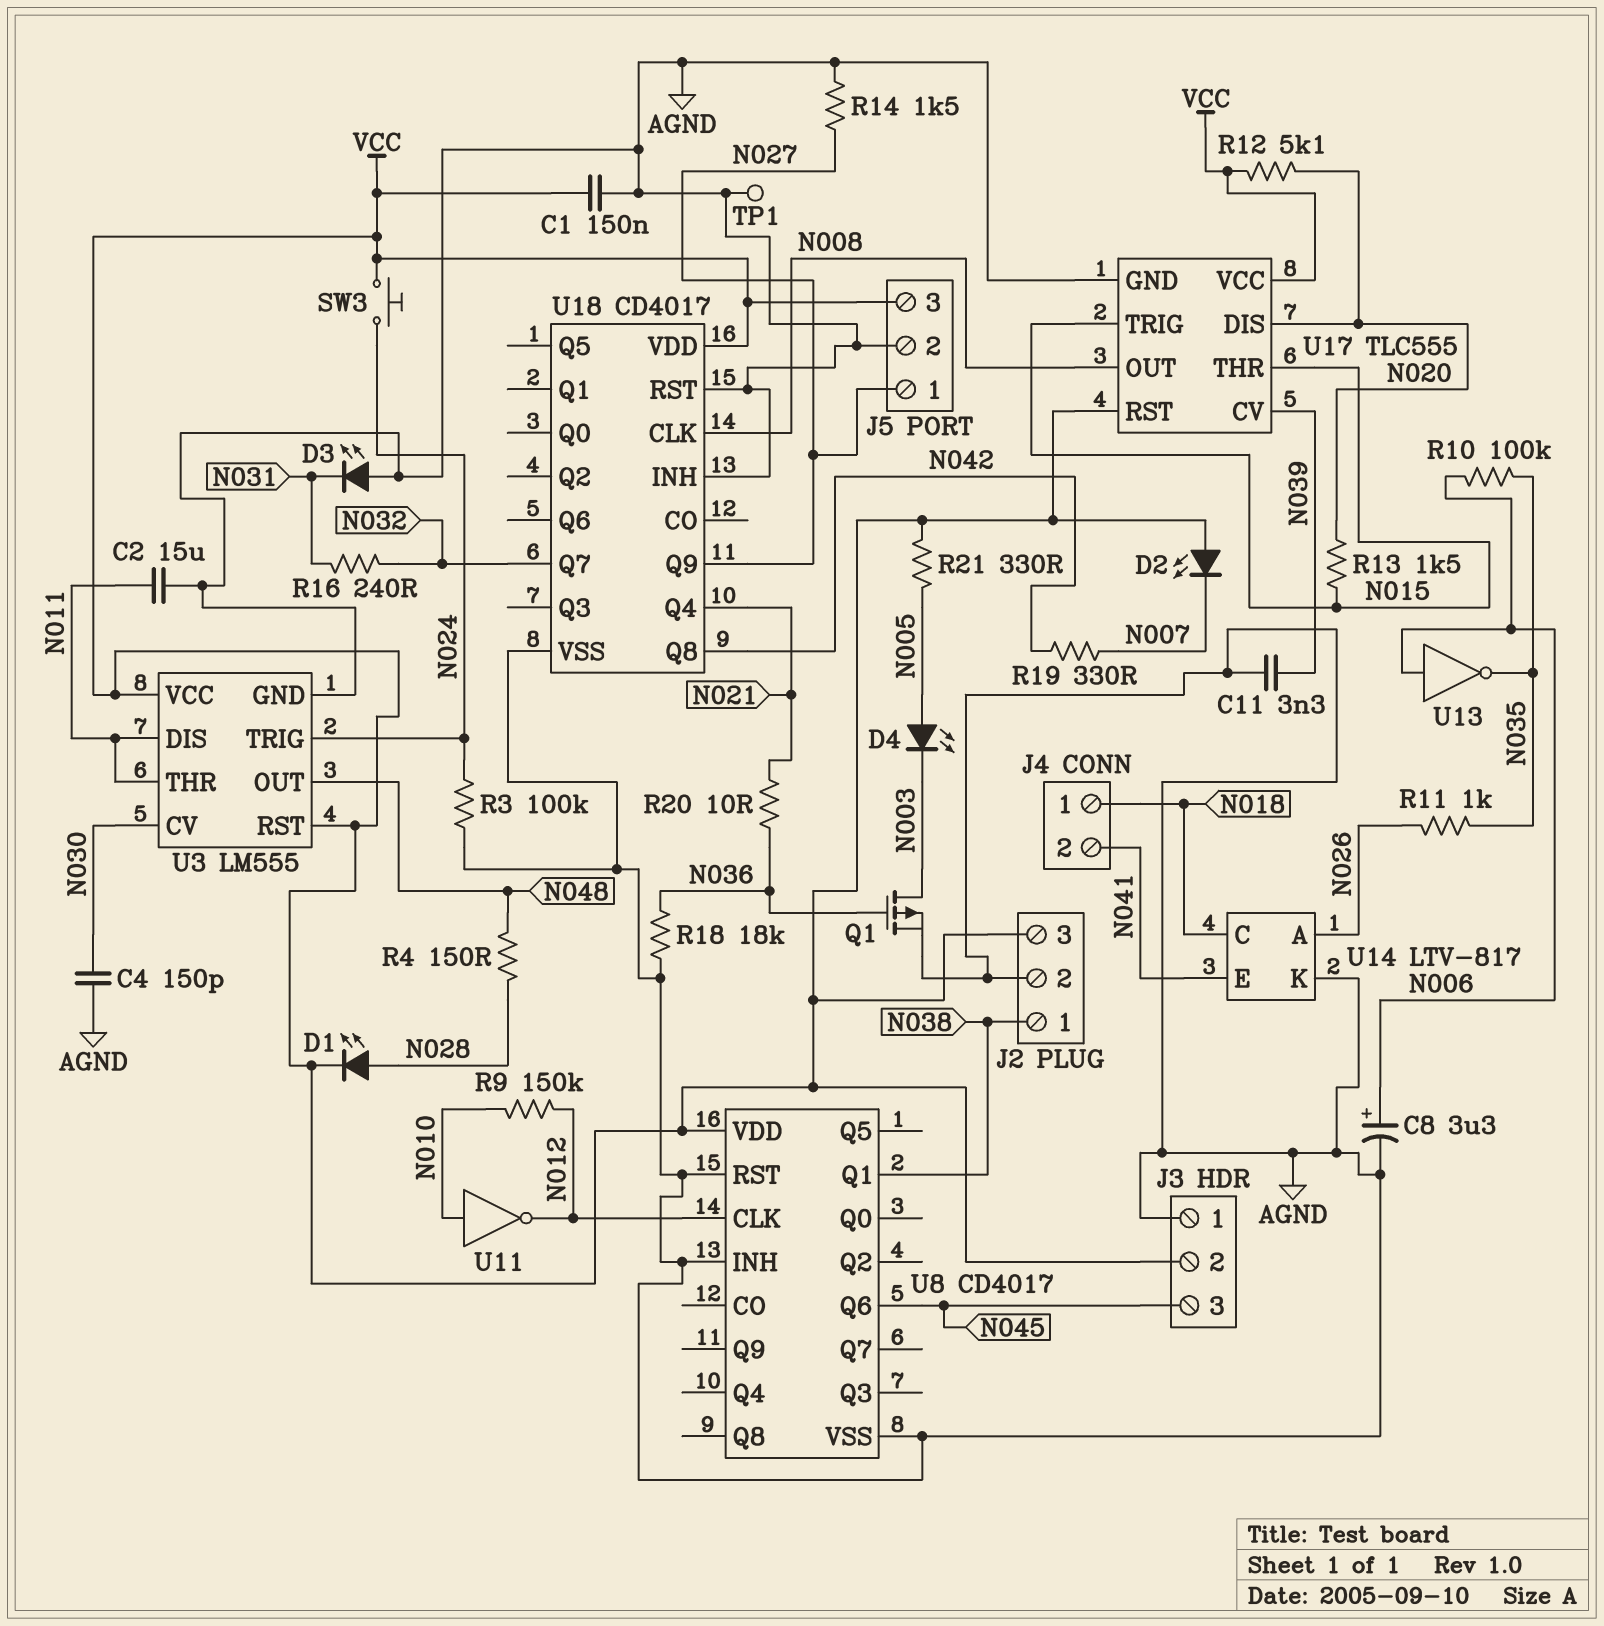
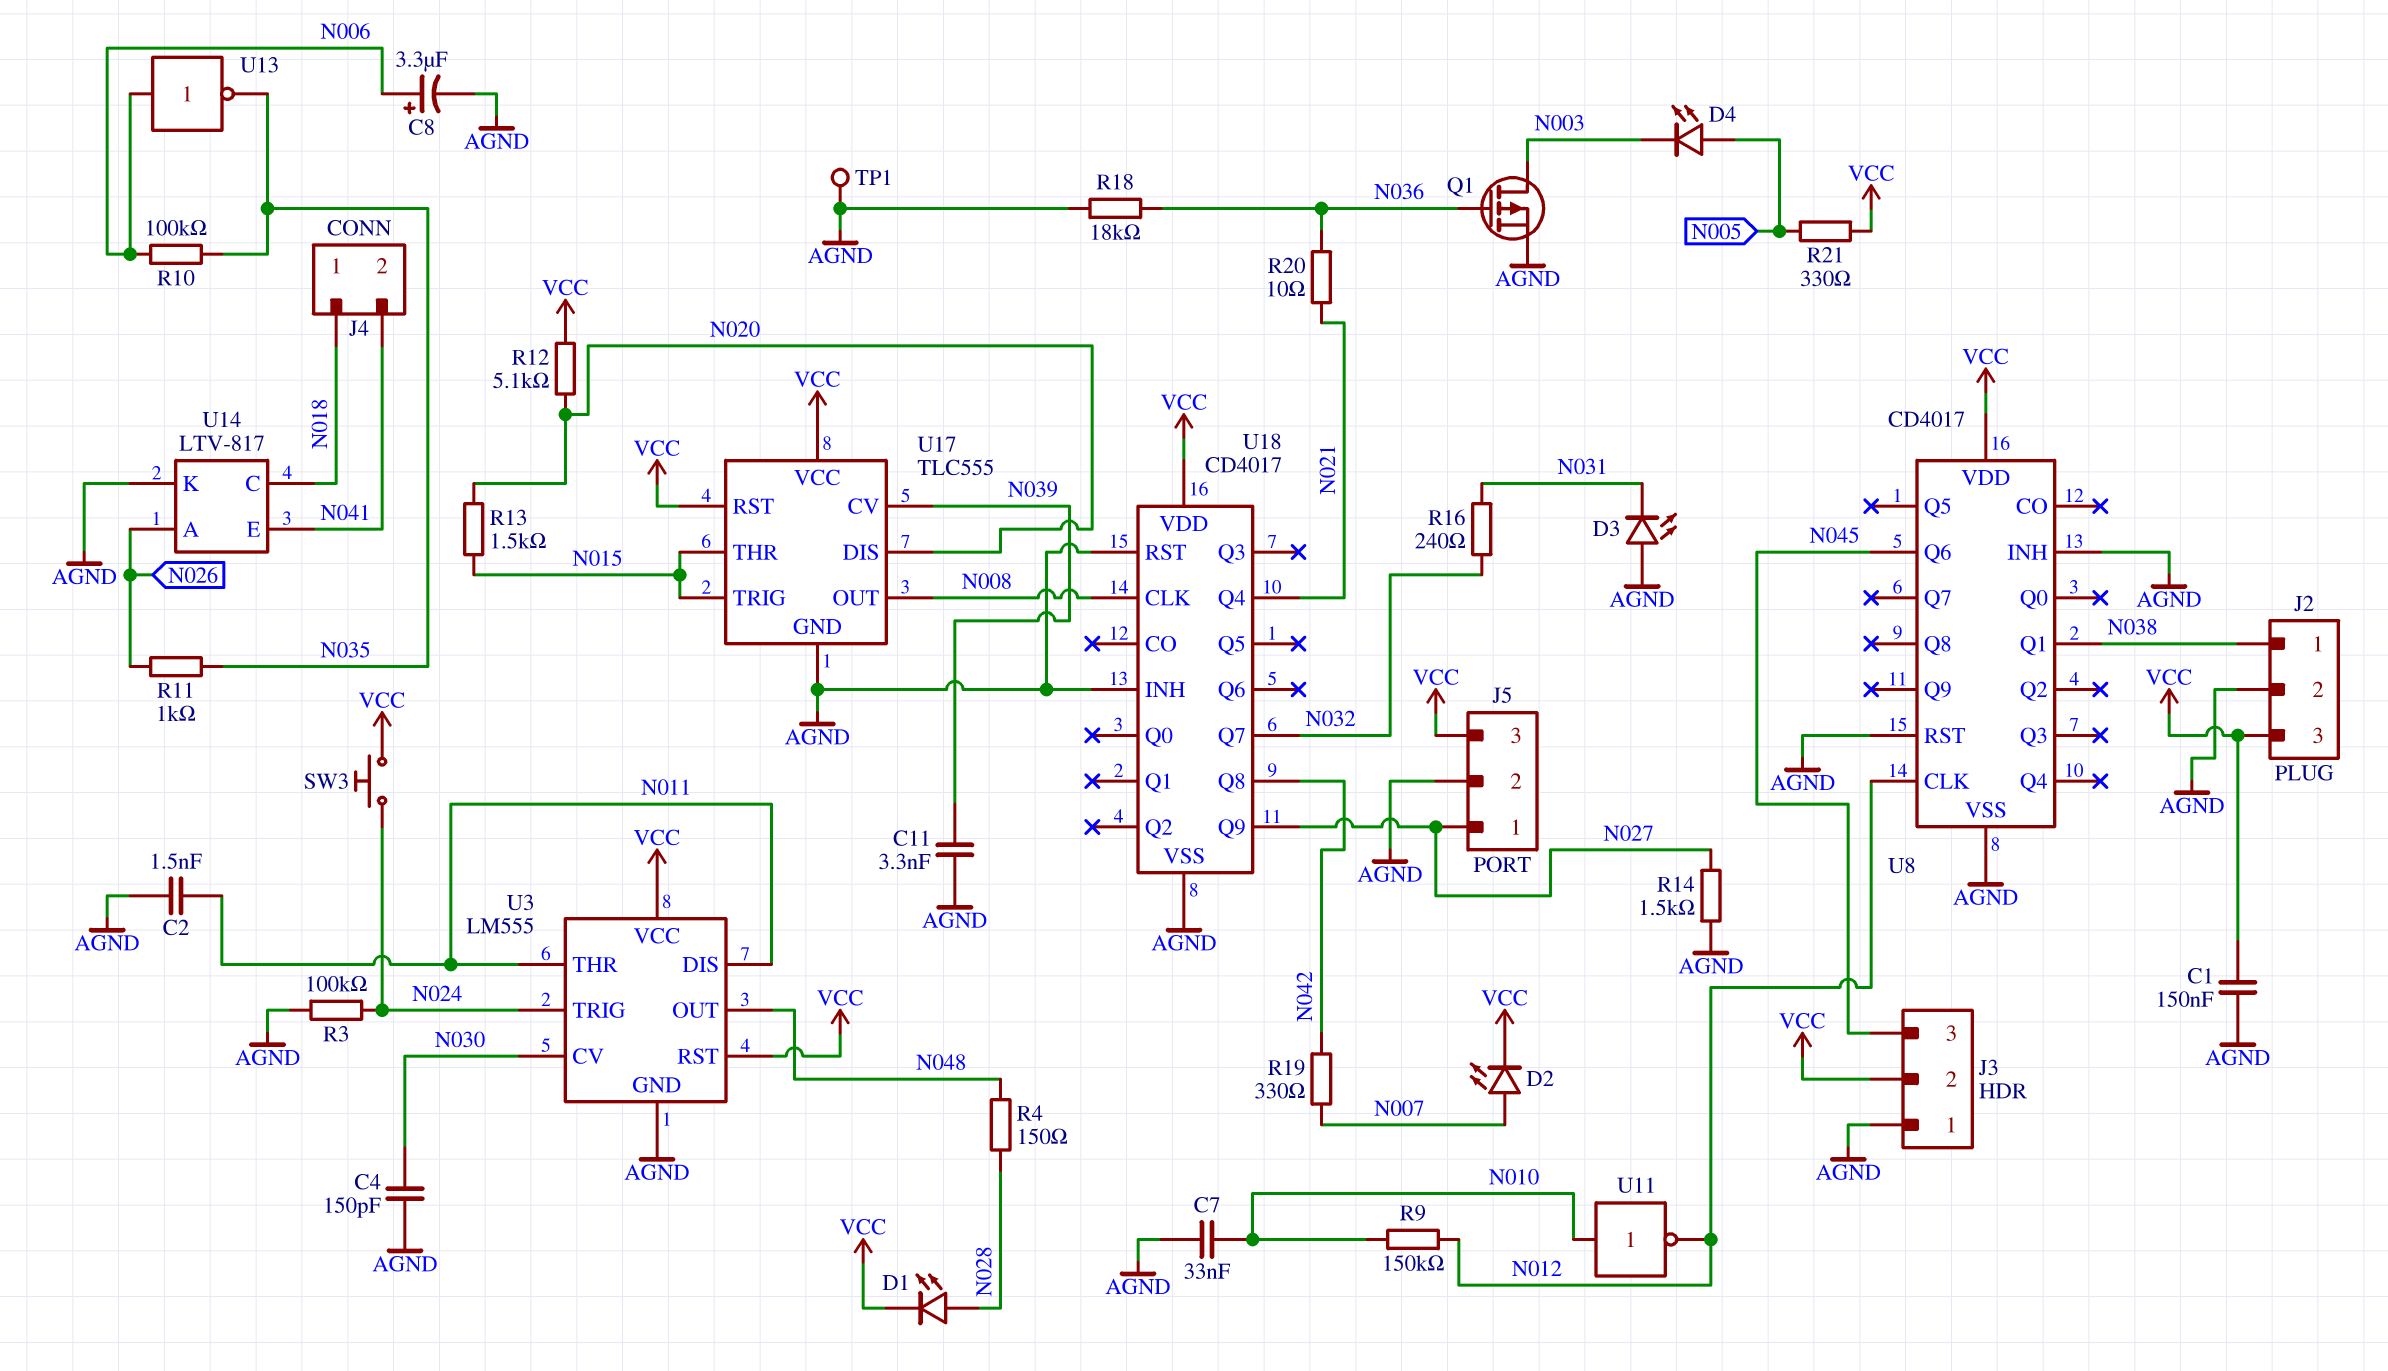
C2: 15uF (AGND, N011) -> 1.5nF (AGND, N011)
C7: none -> 33nF (AGND, N010)
D2: LED (A VCC, K N007) -> LED (A N007, K VCC)

